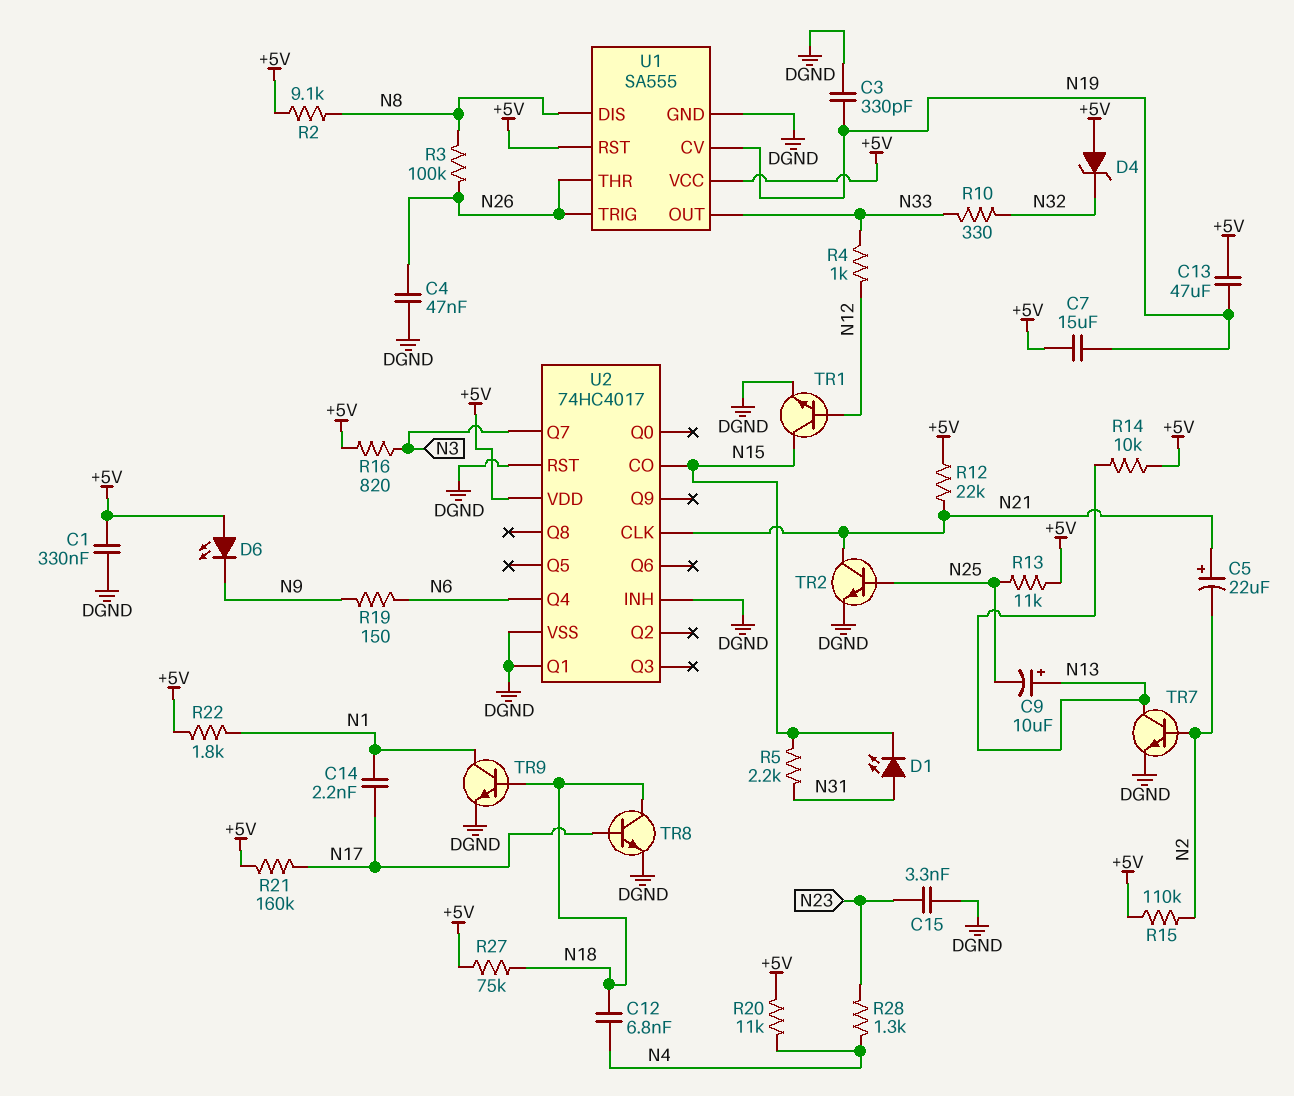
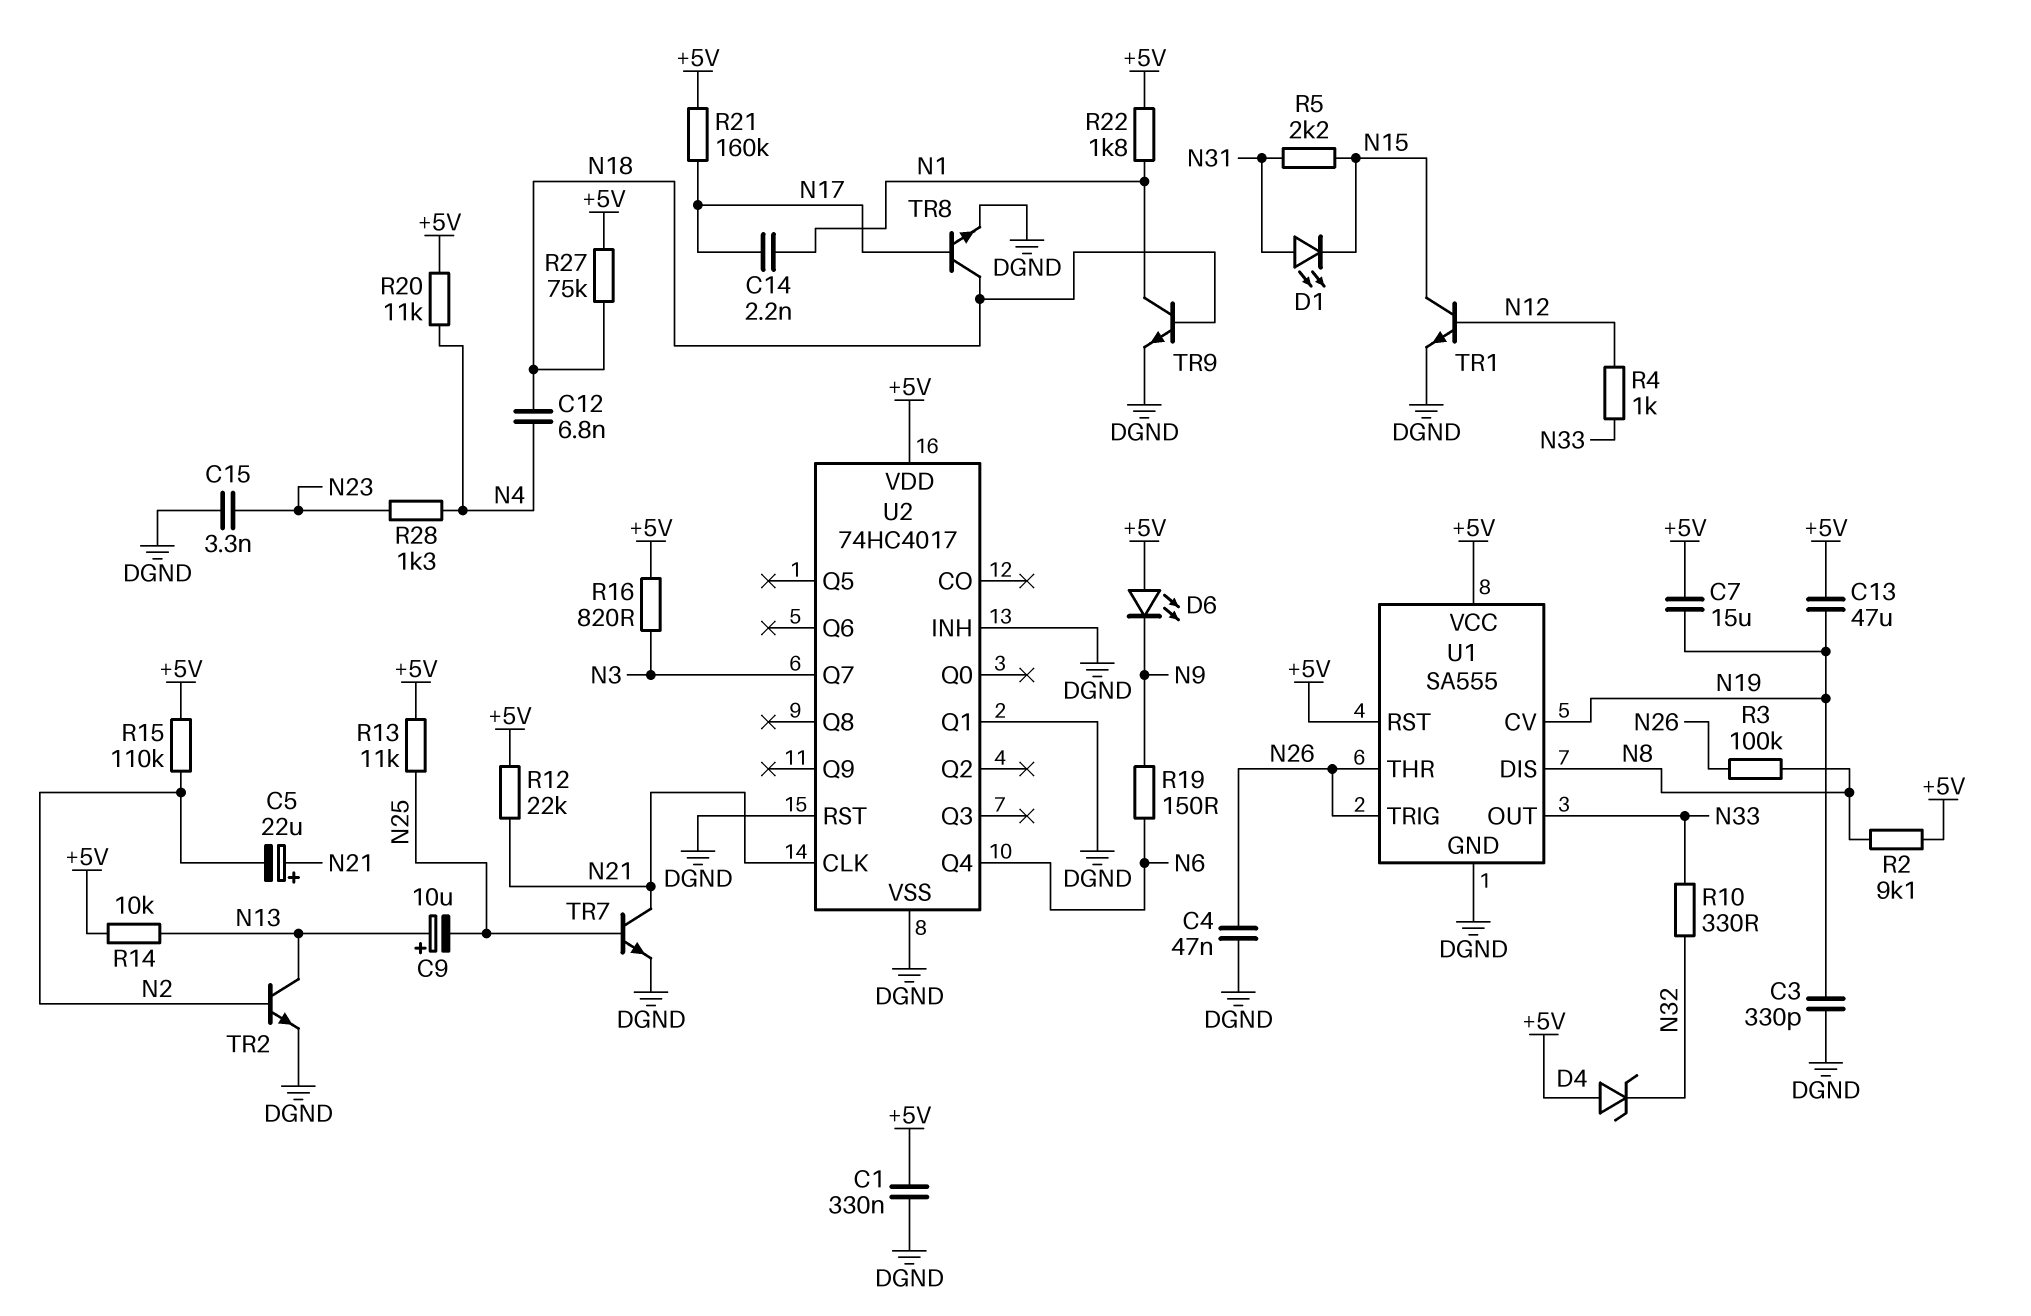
TR2: NPN (B N25, C N21, E DGND) -> NPN (B N2, C N13, E DGND)
TR7: NPN (B N2, C N13, E DGND) -> NPN (B N25, C N21, E DGND)
U2 pin CO: N15 -> none

